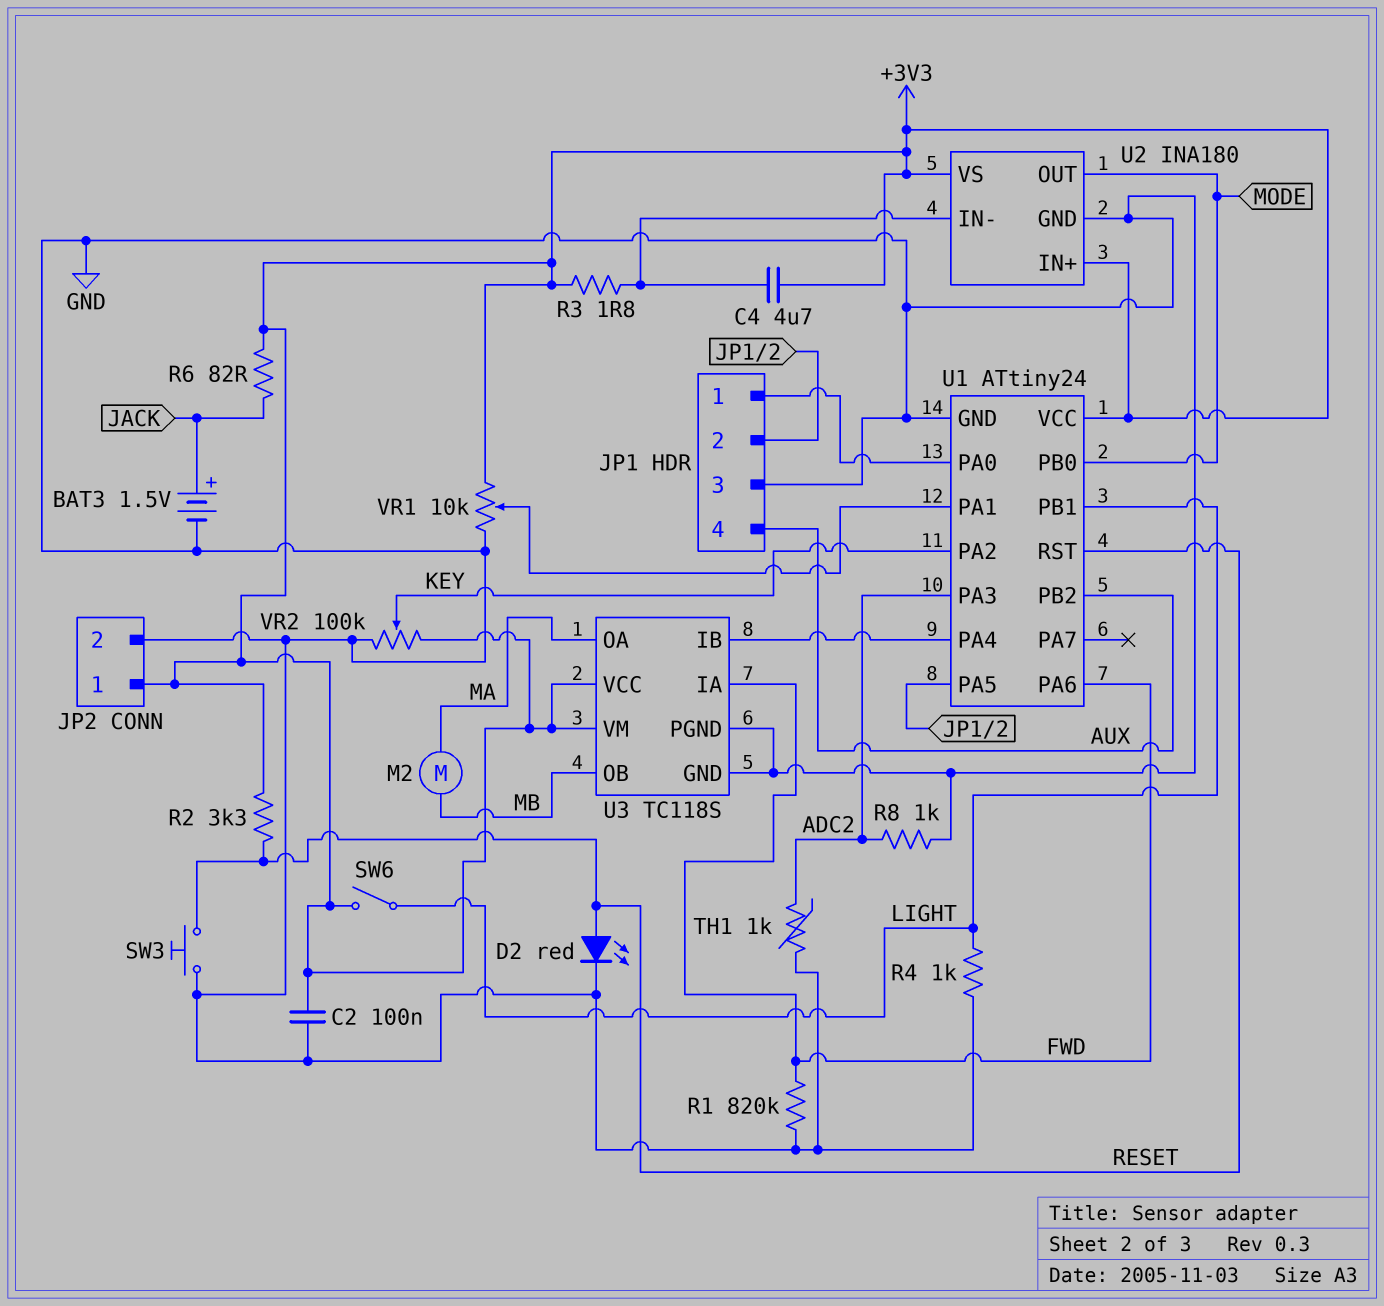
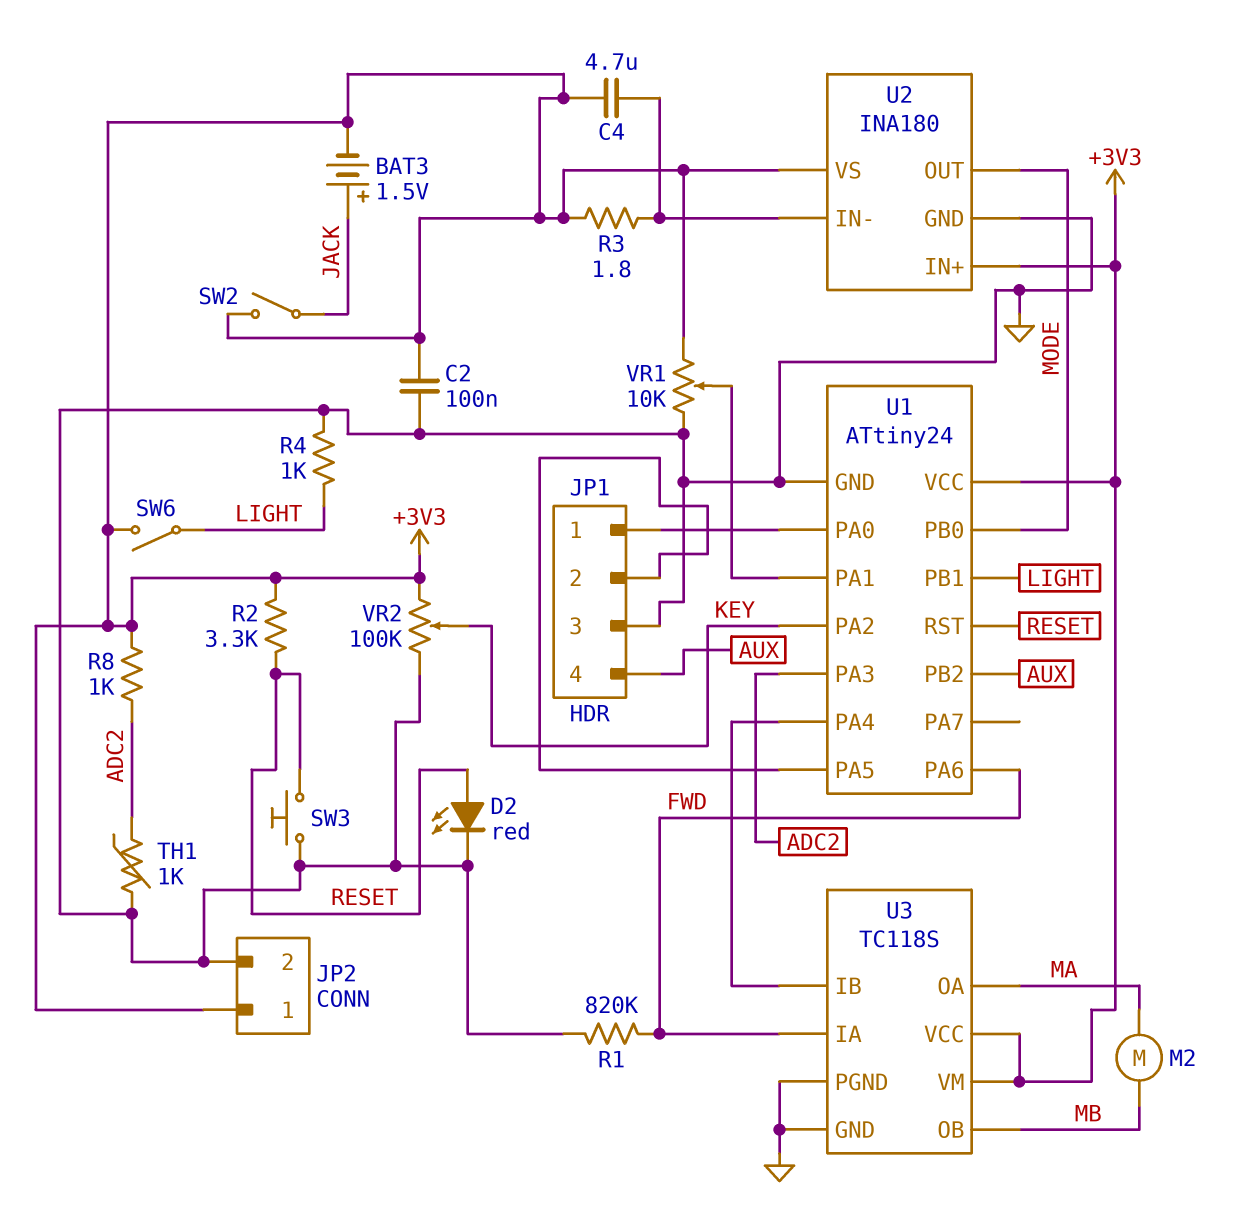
BAT3: 1.5V (plus JACK, minus GND) -> 1.5V (plus JACK, minus +3V3)
R6: 82 (+3V3, JACK) -> none
R8: 1k (ADC2, GND) -> 1k (+3V3, ADC2)
SW2: none -> switch (+3V3, JACK)

